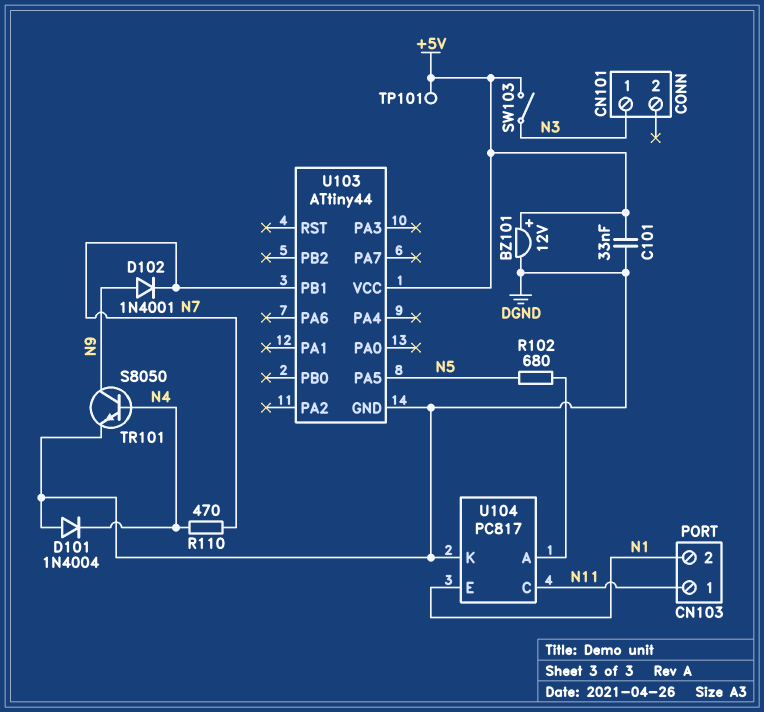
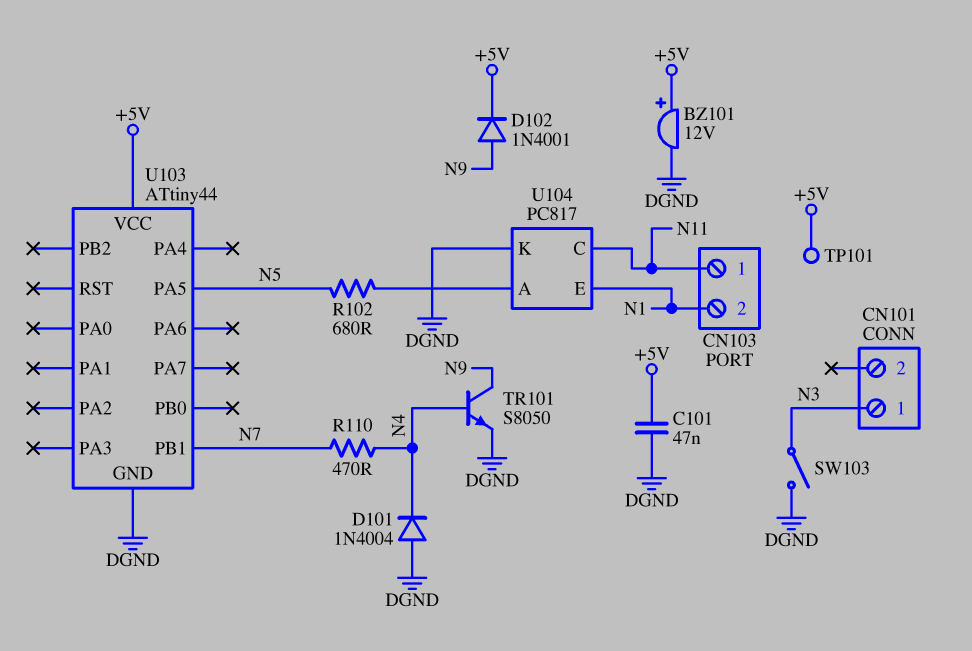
C101: 33nF (+5V, DGND) -> 47nF (+5V, DGND)
D102: diode 1N4001 (A N9, K N7) -> diode 1N4001 (A N9, K +5V)
SW103: switch (+5V, N3) -> switch (DGND, N3)

